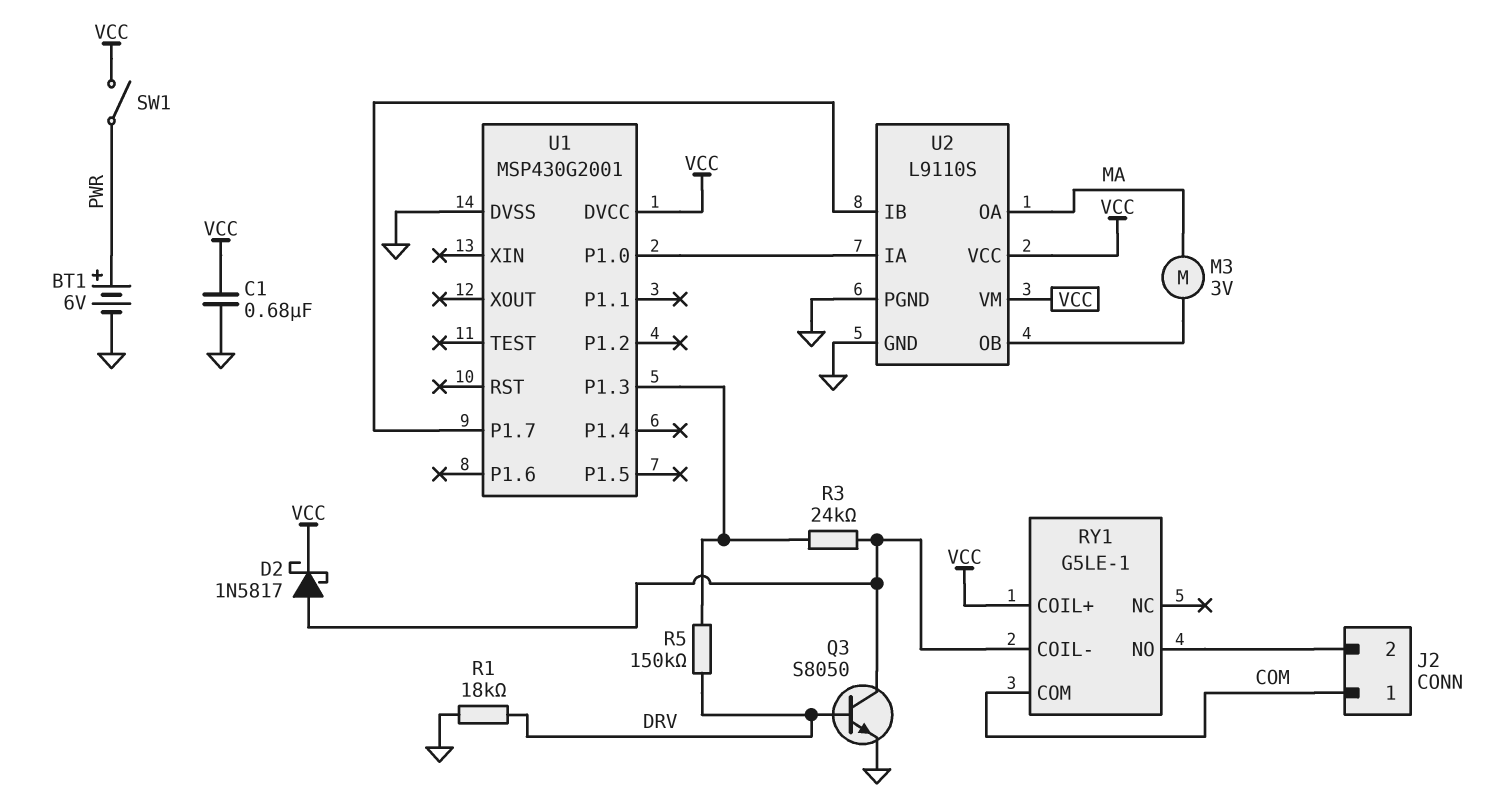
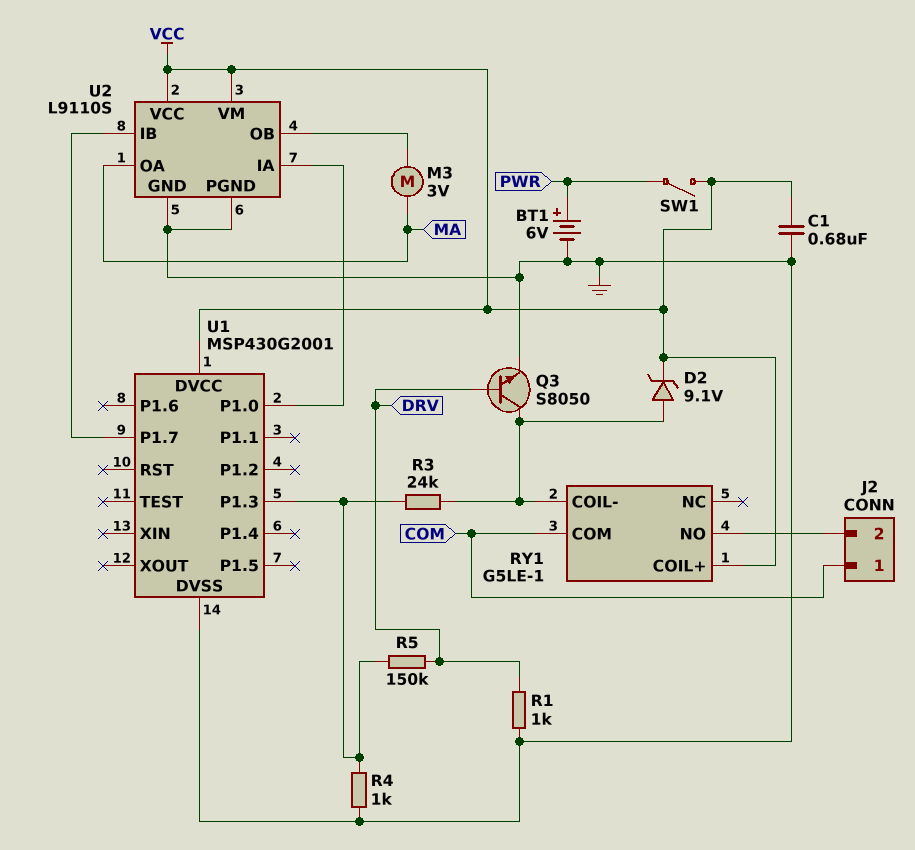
D2: schottky 1N5817 (A RY1/COIL-, K VCC) -> zener 9.1V (A RY1/COIL-, K VCC)
R1: 18k (DRV, GND) -> 1k (DRV, GND)
R4: none -> 1k (GND, U1/P1.3)

